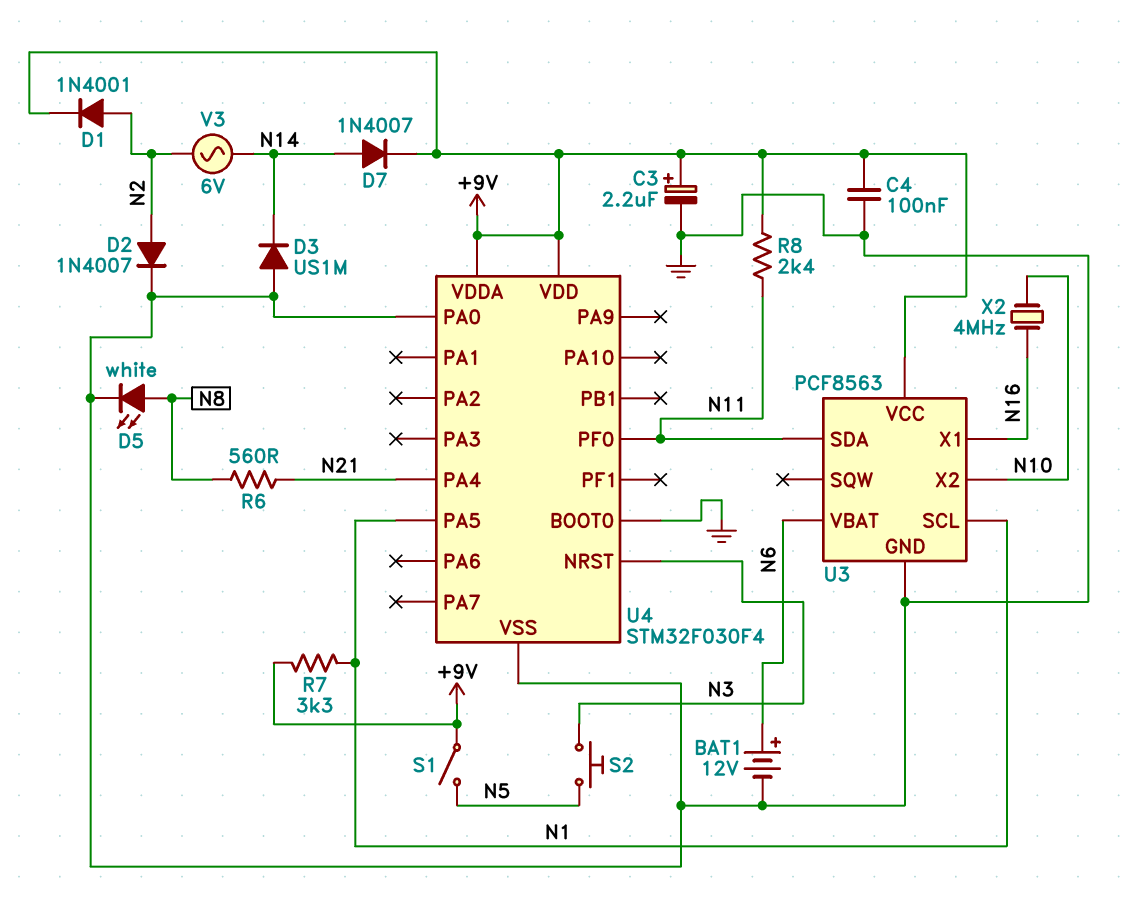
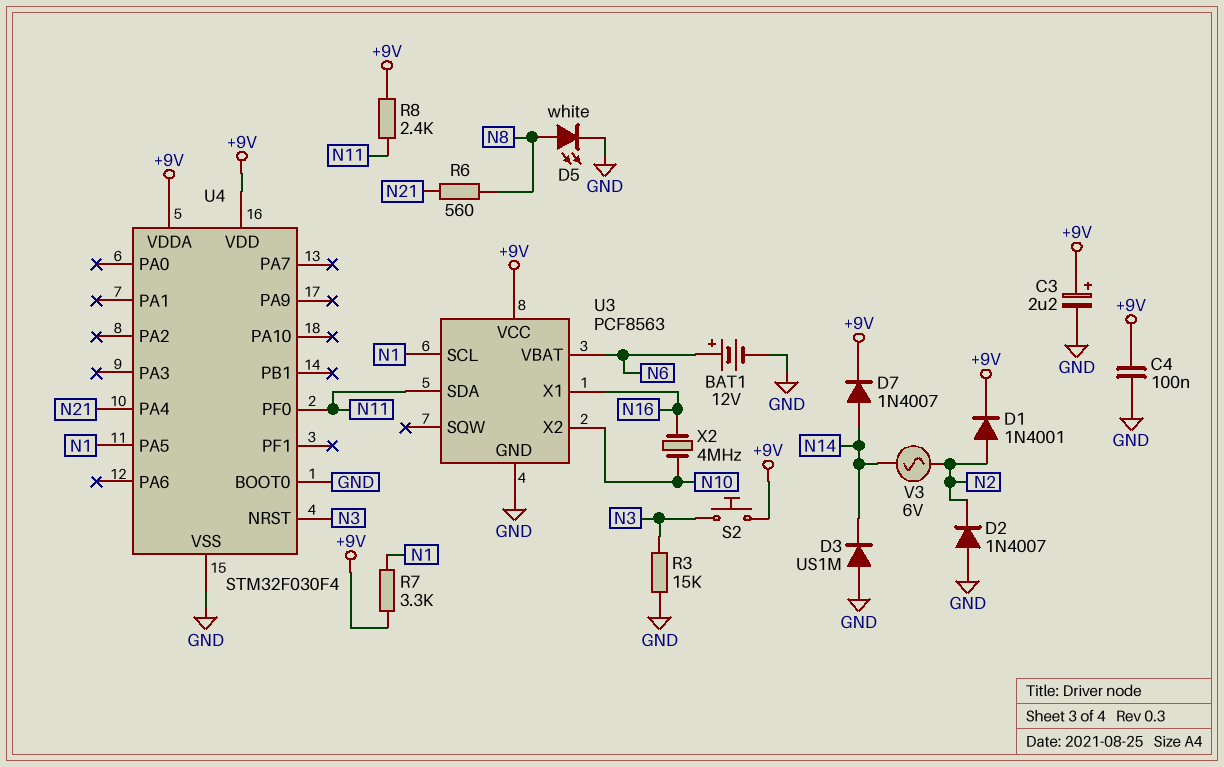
D2: diode 1N4007 (A N2, K GND) -> diode 1N4007 (A GND, K N2)
R3: none -> 15k (GND, N3)
S1: switch (+9V, N5) -> none
S2: button (N3, N5) -> button (+9V, N3)
U4 pin PA0: GND -> none

